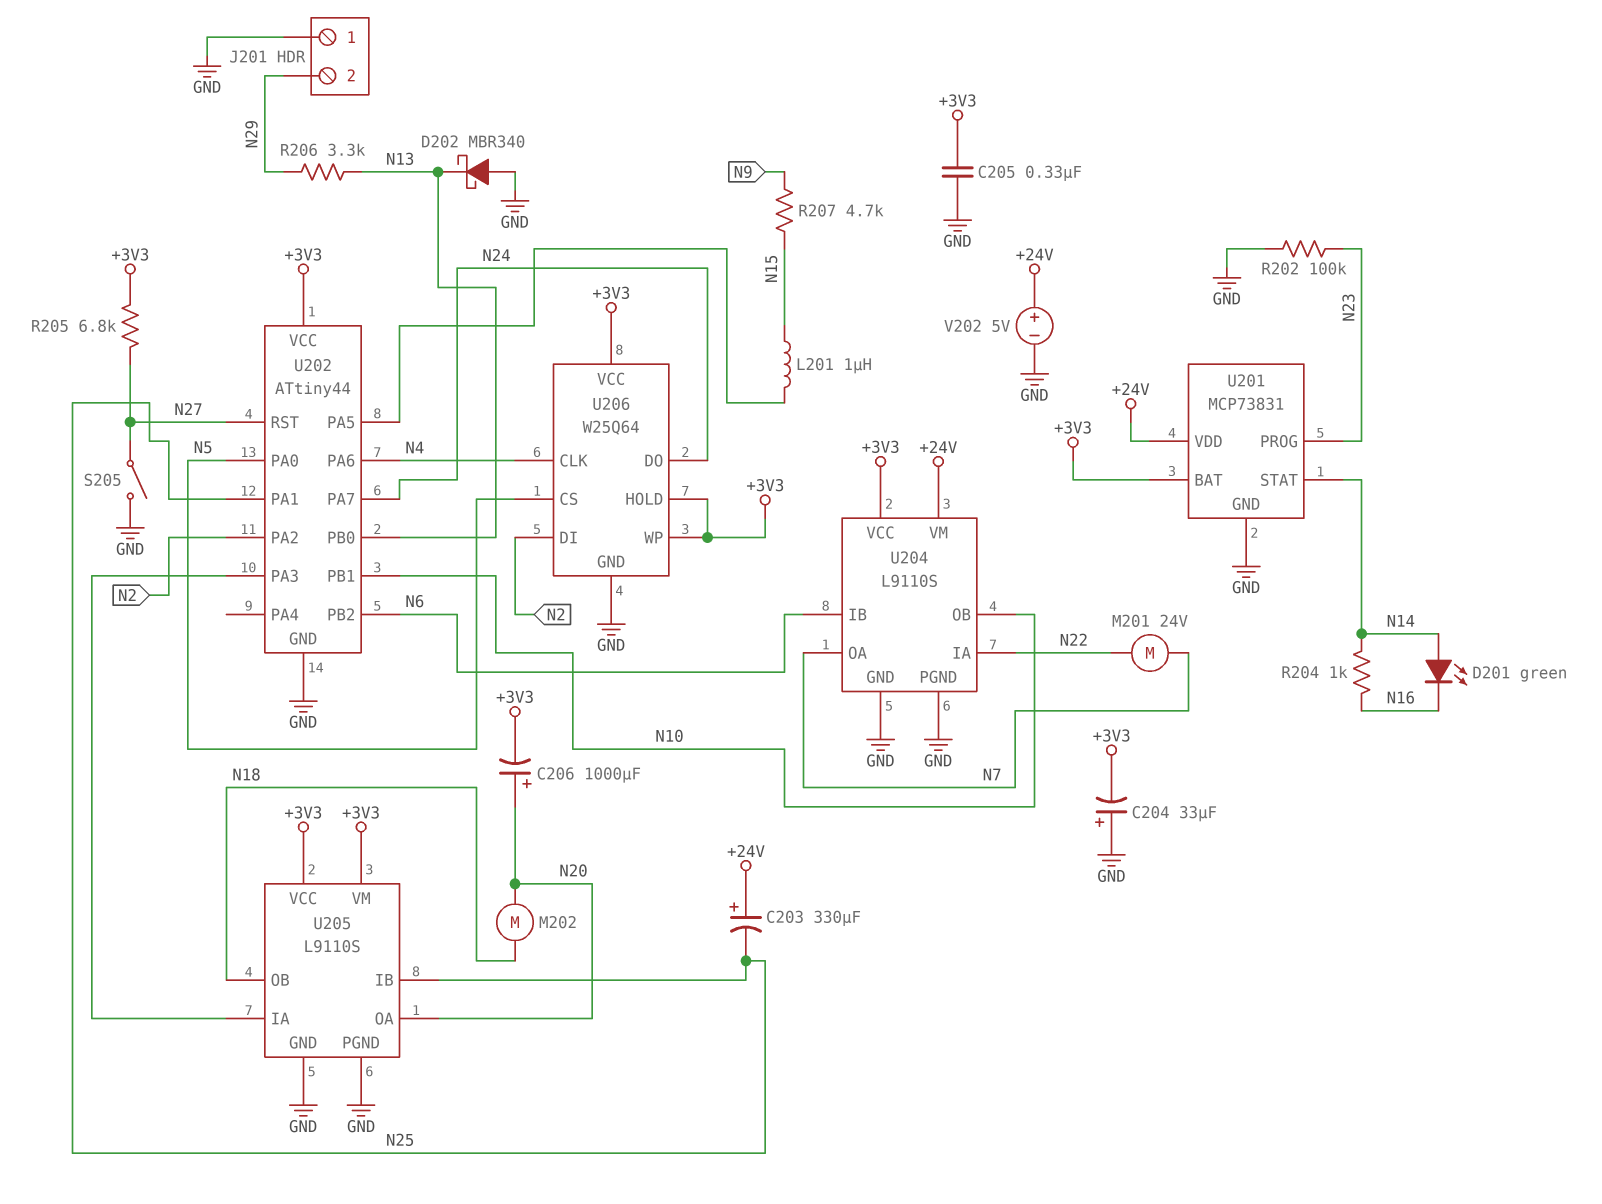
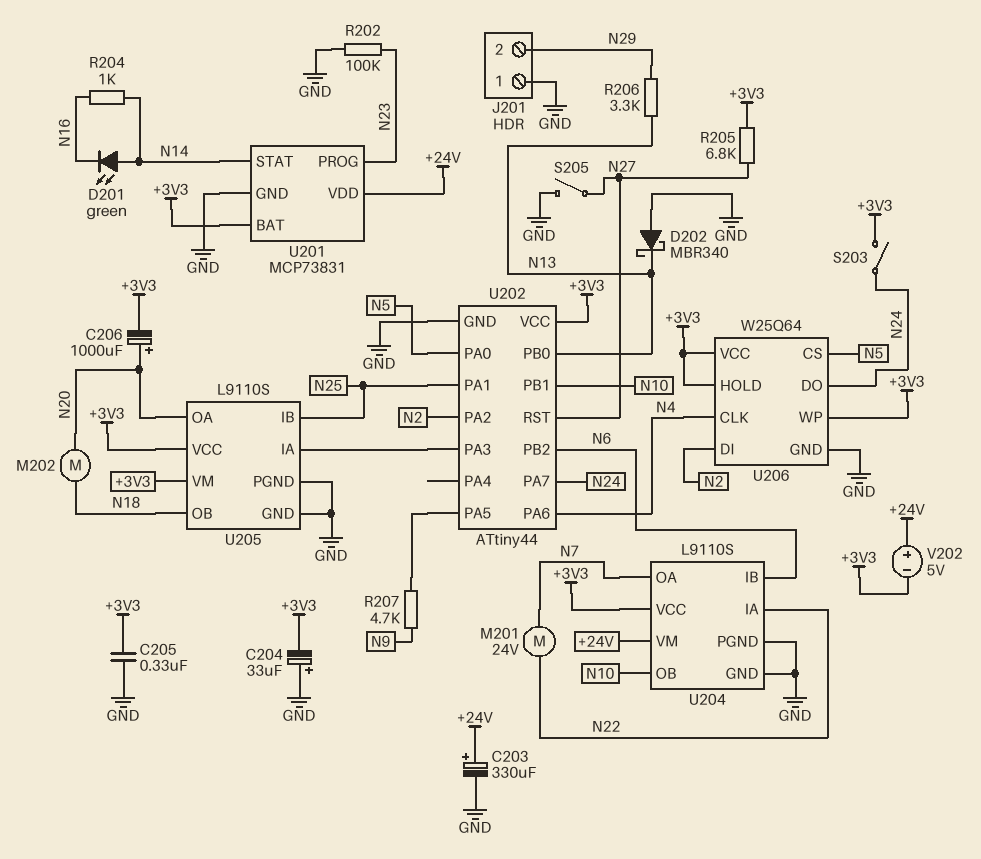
C203: 330uF (plus +24V, minus N25) -> 330uF (plus +24V, minus GND)
L201: 1uH (N15, U202/PA5) -> none
R207: 4.7k (N9, N15) -> 4.7k (N9, U202/PA5)
S203: none -> switch (+3V3, N24)
V202: 5V (plus +24V, minus GND) -> 5V (plus +24V, minus +3V3)

